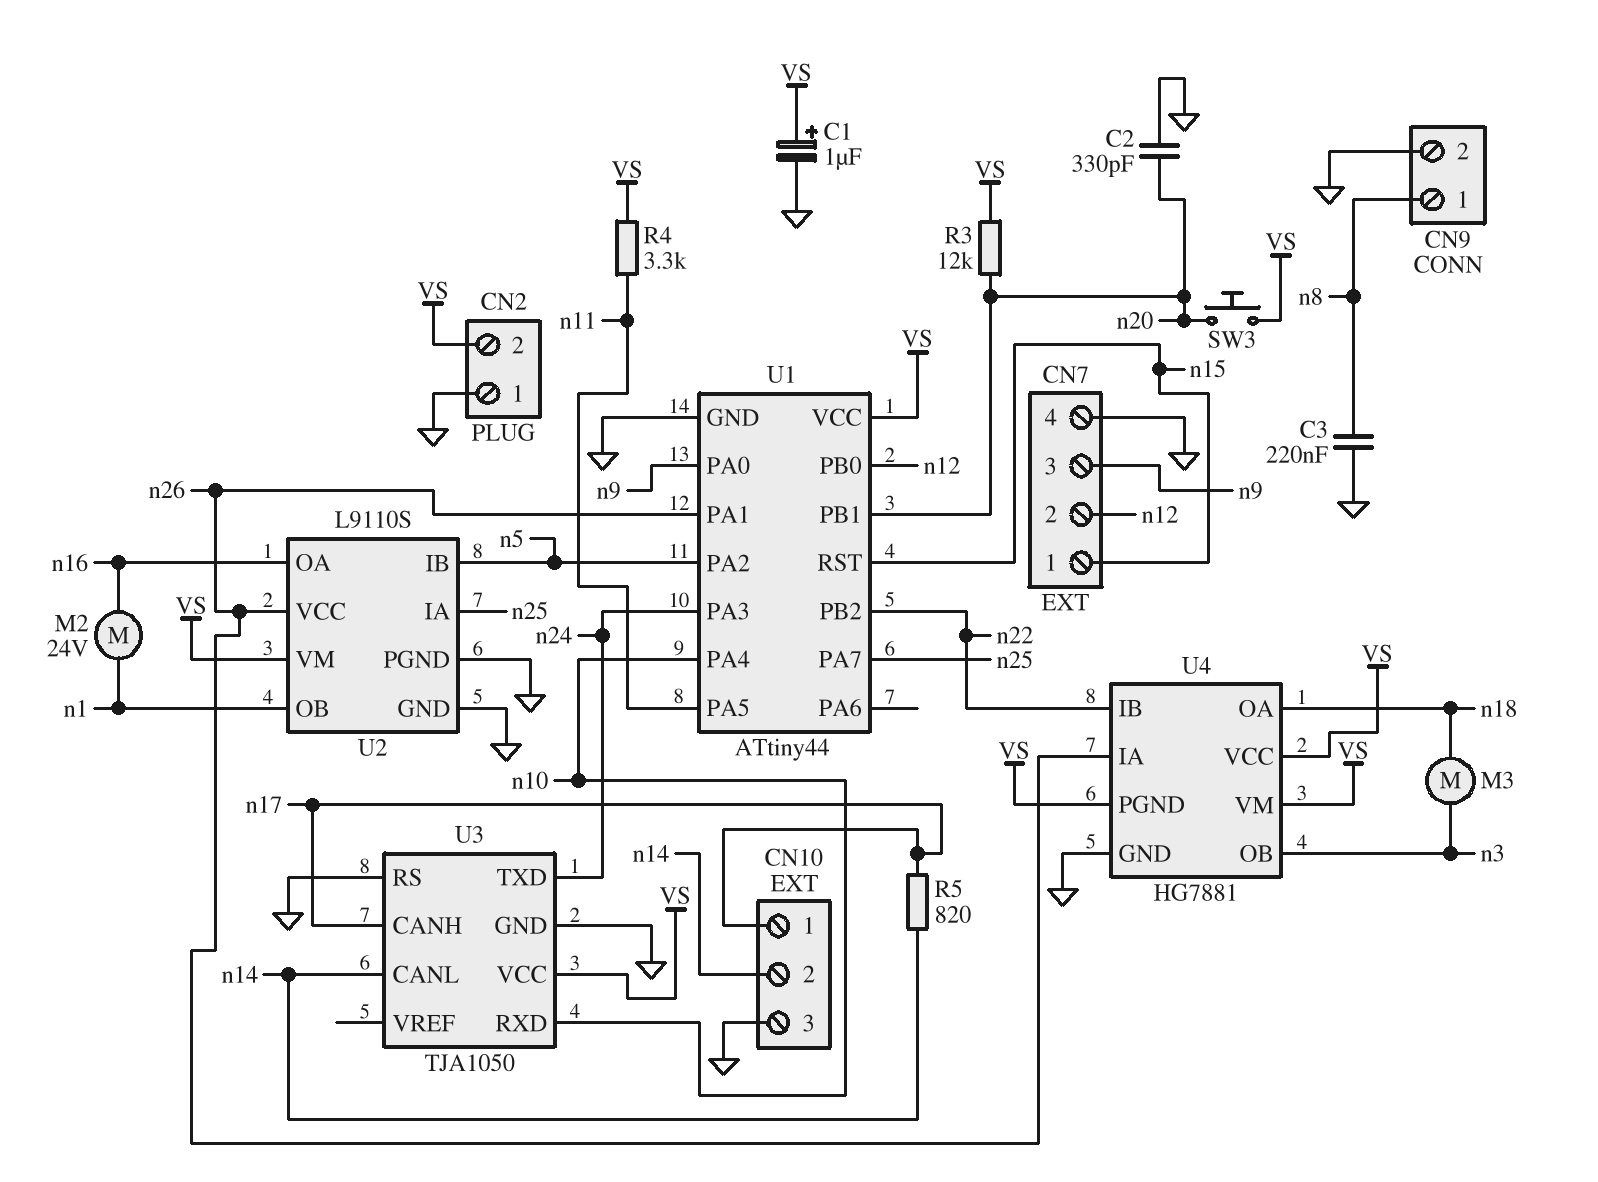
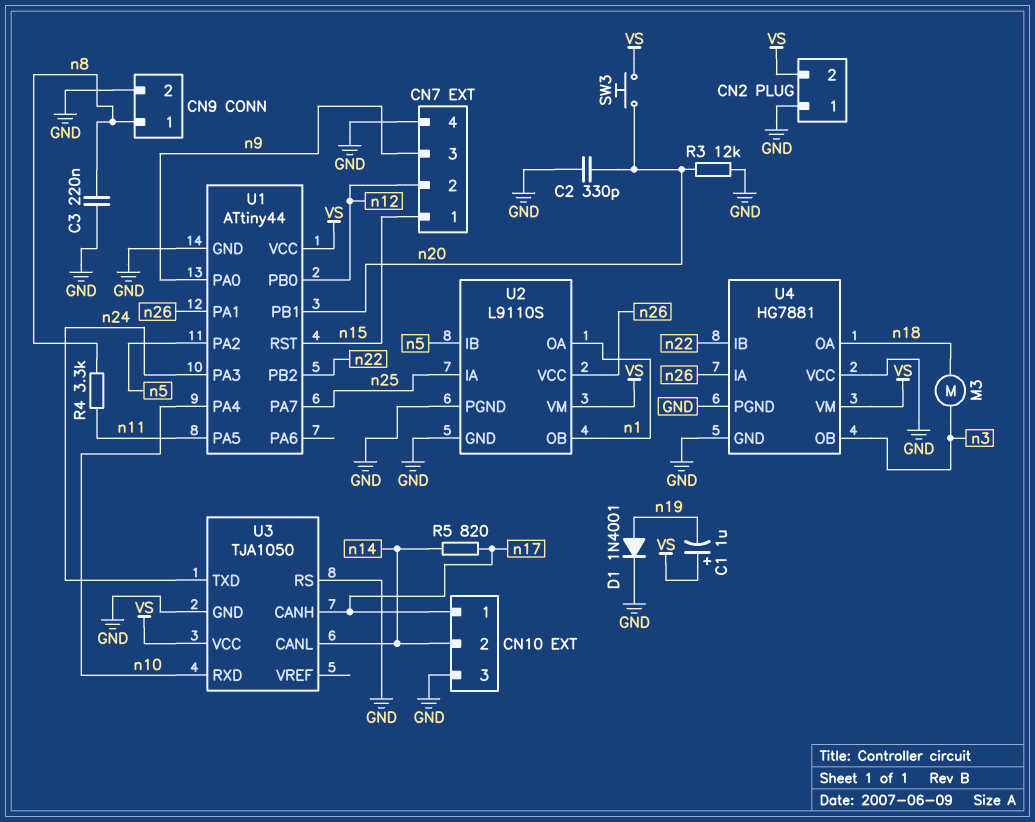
C1: 1uF (plus VS, minus GND) -> 1uF (plus VS, minus n19)
D1: none -> diode 1N4001 (A n19, K GND)
M2: motor 24V (n1, n16) -> none
R3: 12k (VS, n20) -> 12k (GND, n20)
R4: 3.3k (VS, n11) -> 3.3k (n8, n11)
U2 pin OA: n16 -> n1
U4 pin PGND: VS -> GND
U4 pin VCC: VS -> GND

